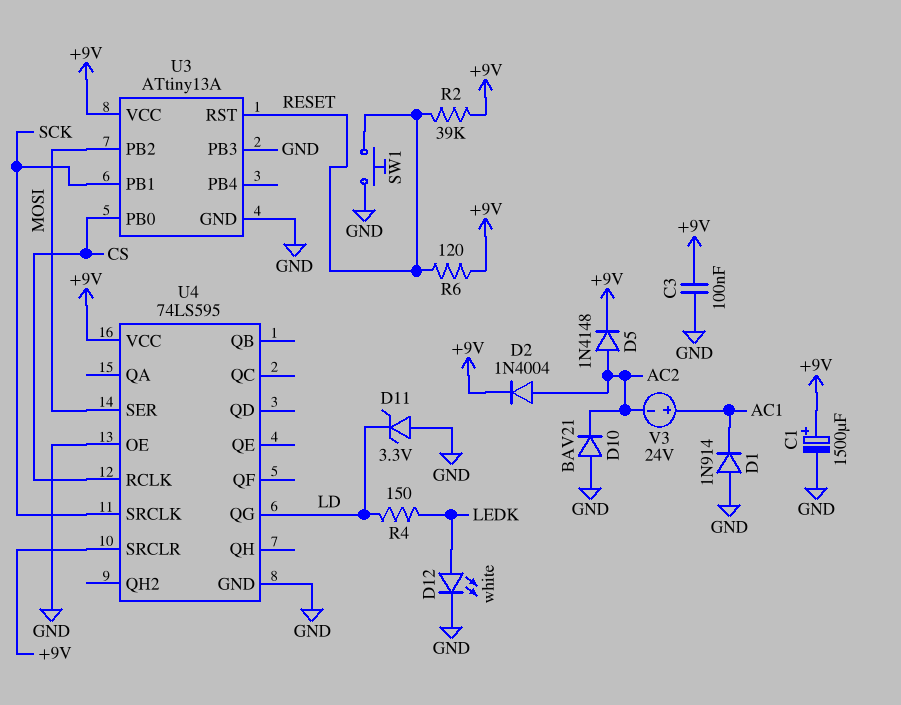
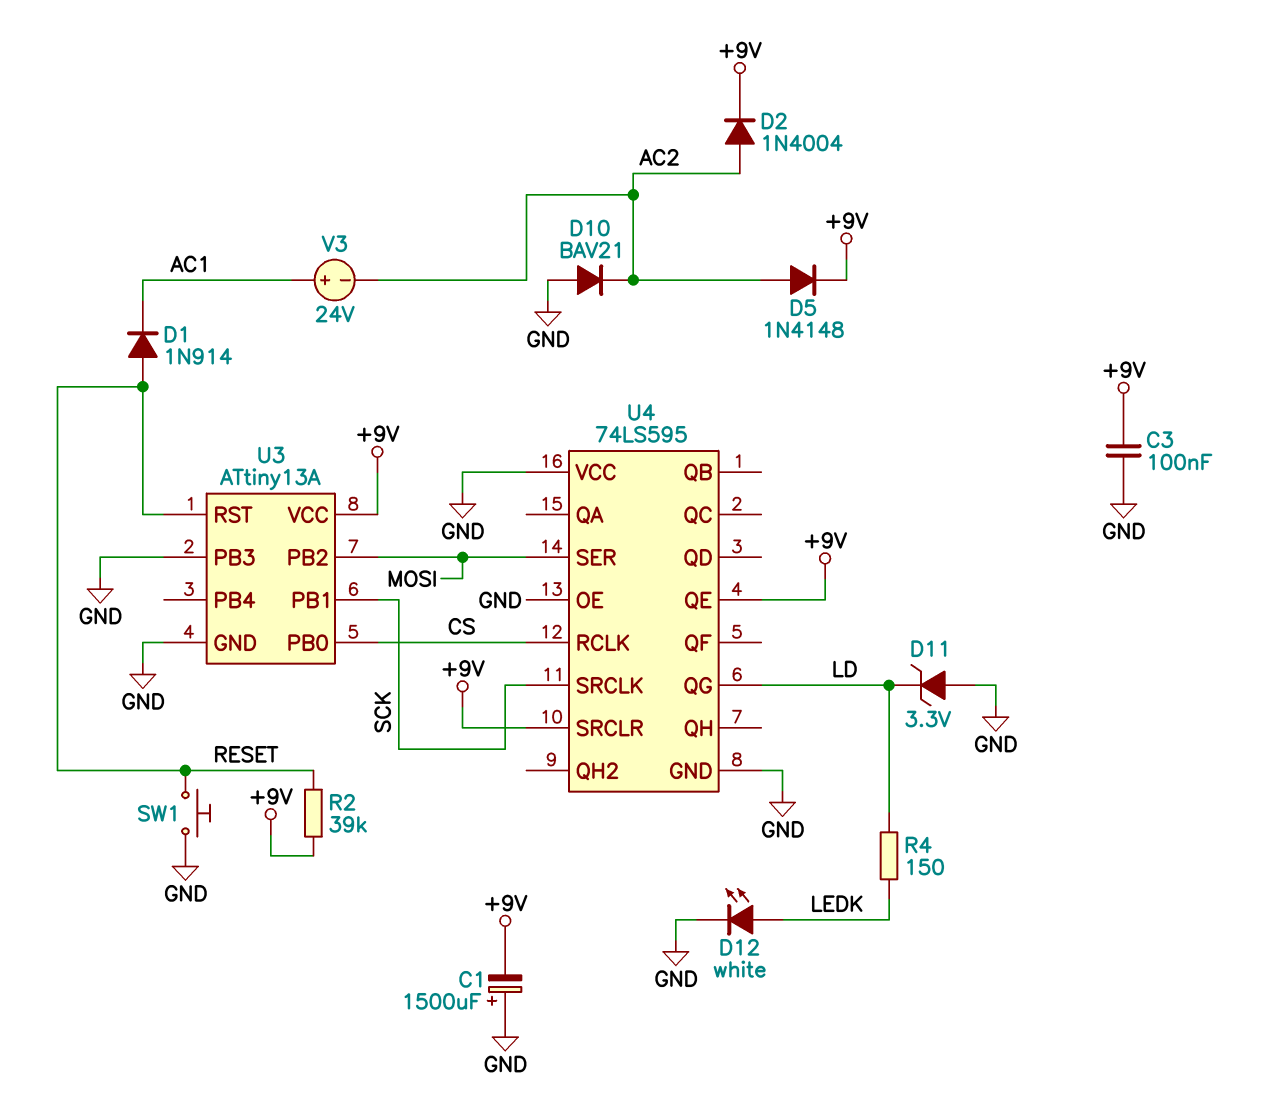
C1: 1500uF (plus +9V, minus GND) -> 1500uF (plus GND, minus +9V)
D1: diode 1N914 (A GND, K AC1) -> diode 1N914 (A RESET, K AC1)
R6: 120 (+9V, RESET) -> none
U4 pin QE: none -> +9V
U4 pin VCC: +9V -> GND

